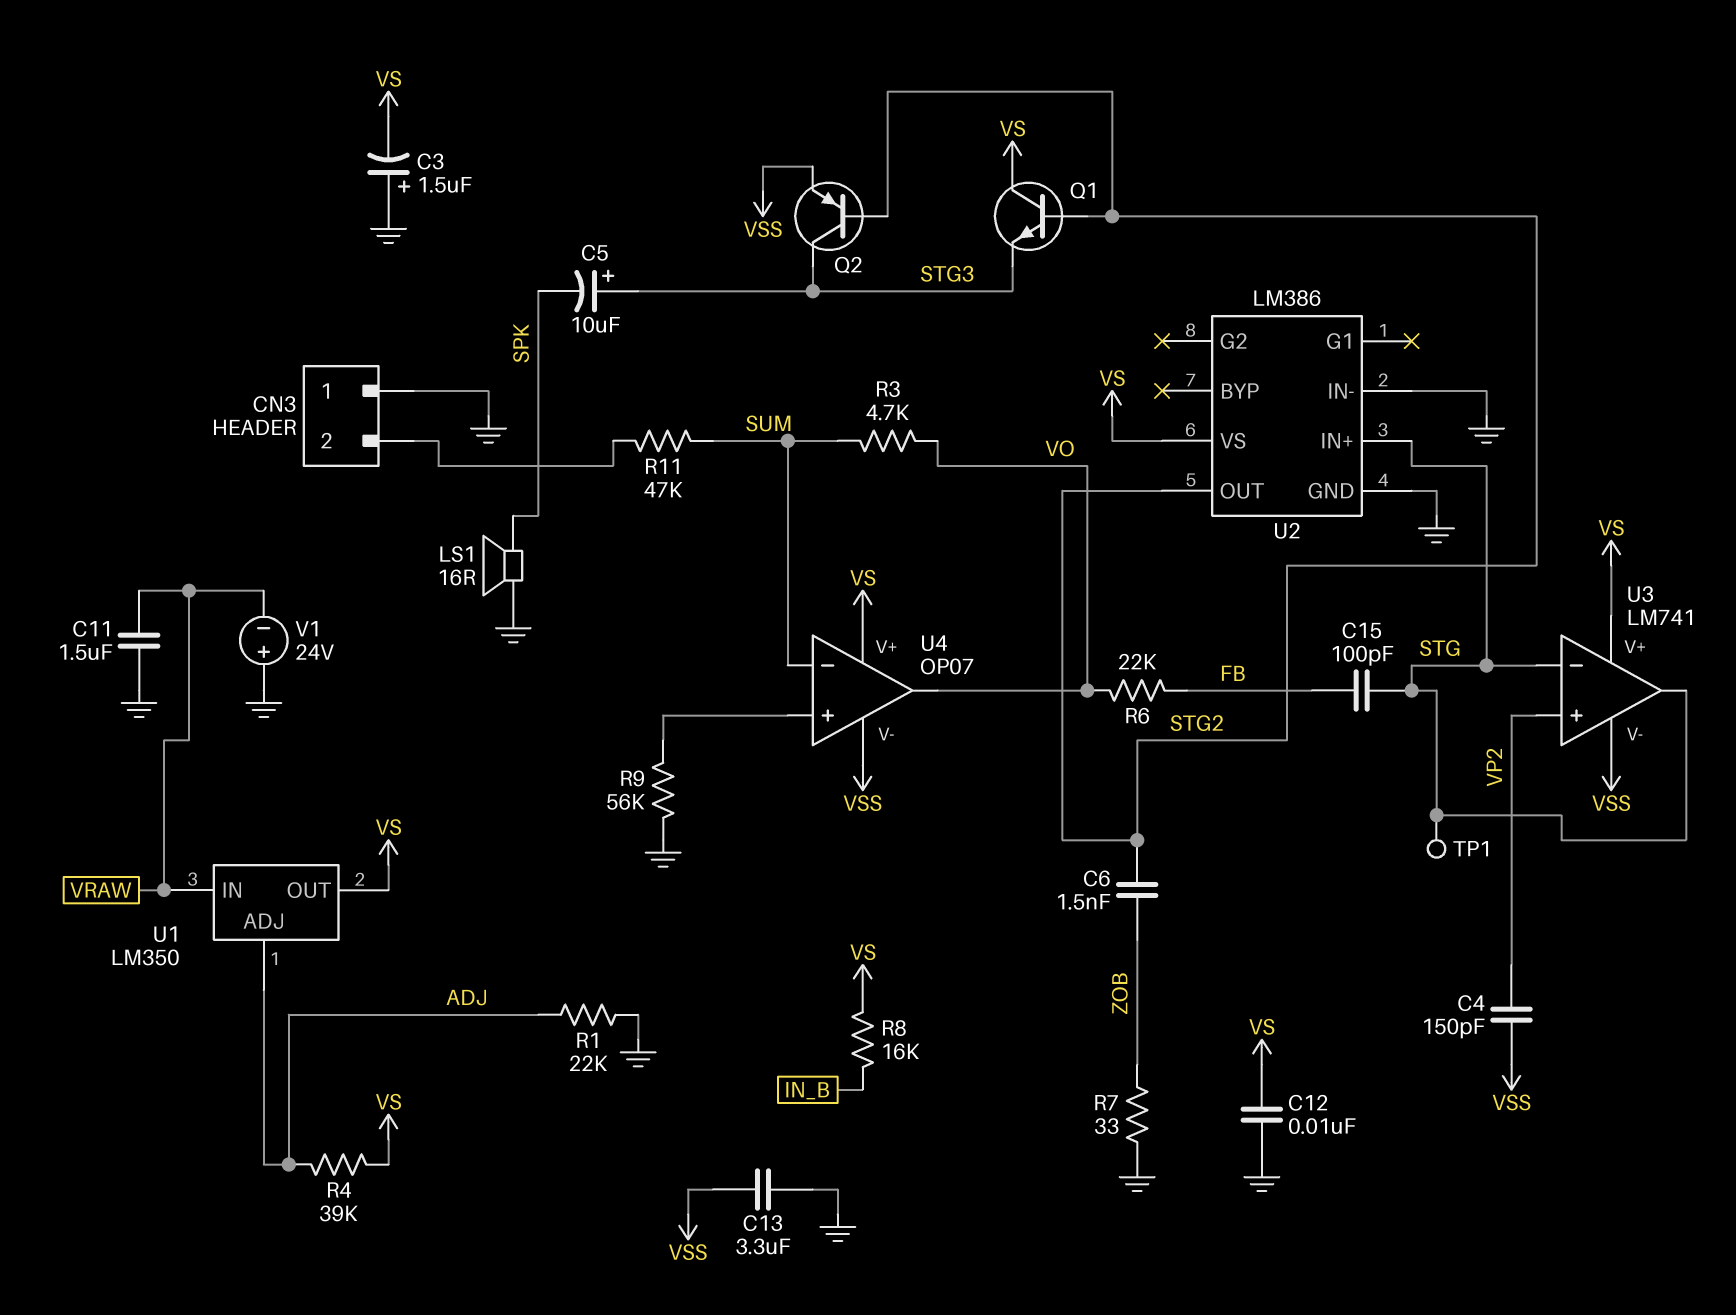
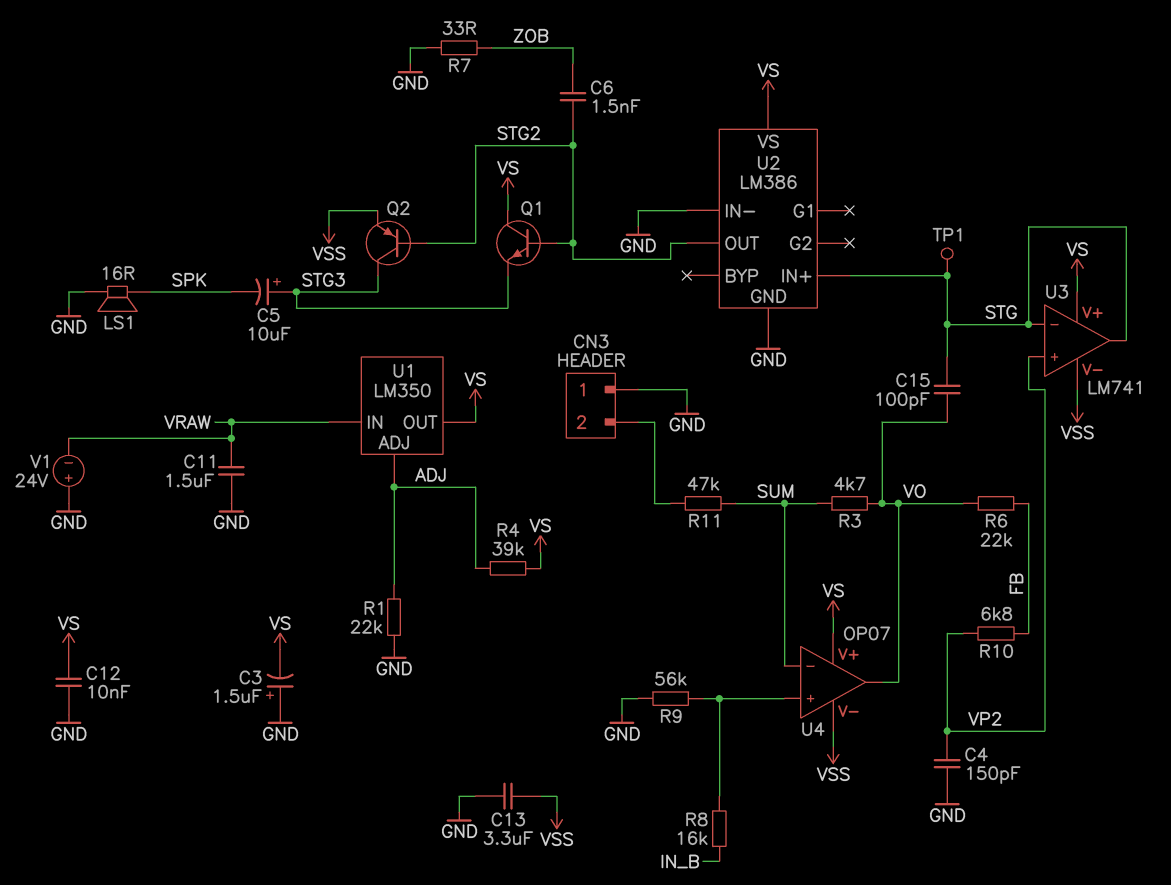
C4: 150pF (VP2, VSS) -> 150pF (GND, VP2)
C15: 100pF (FB, STG) -> 100pF (STG, VO)
R8: 16k (IN_B, VS) -> 16k (IN_B, U4/in+)
R10: none -> 6.8k (FB, VP2)

